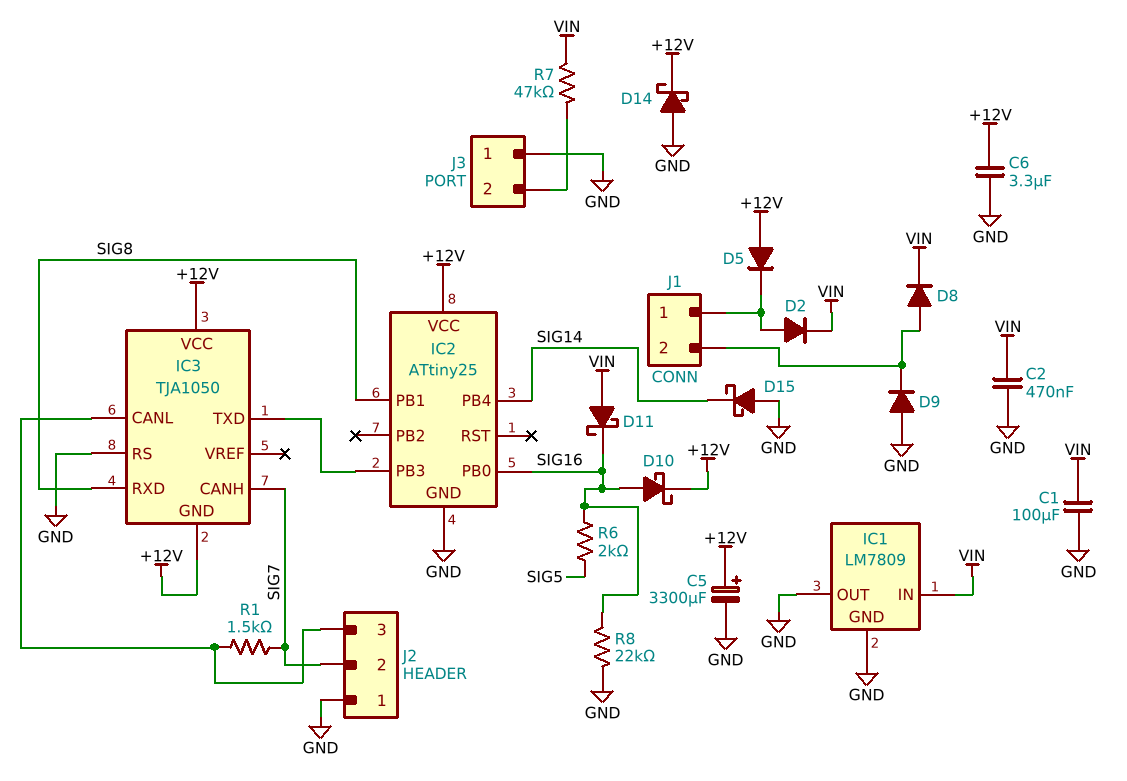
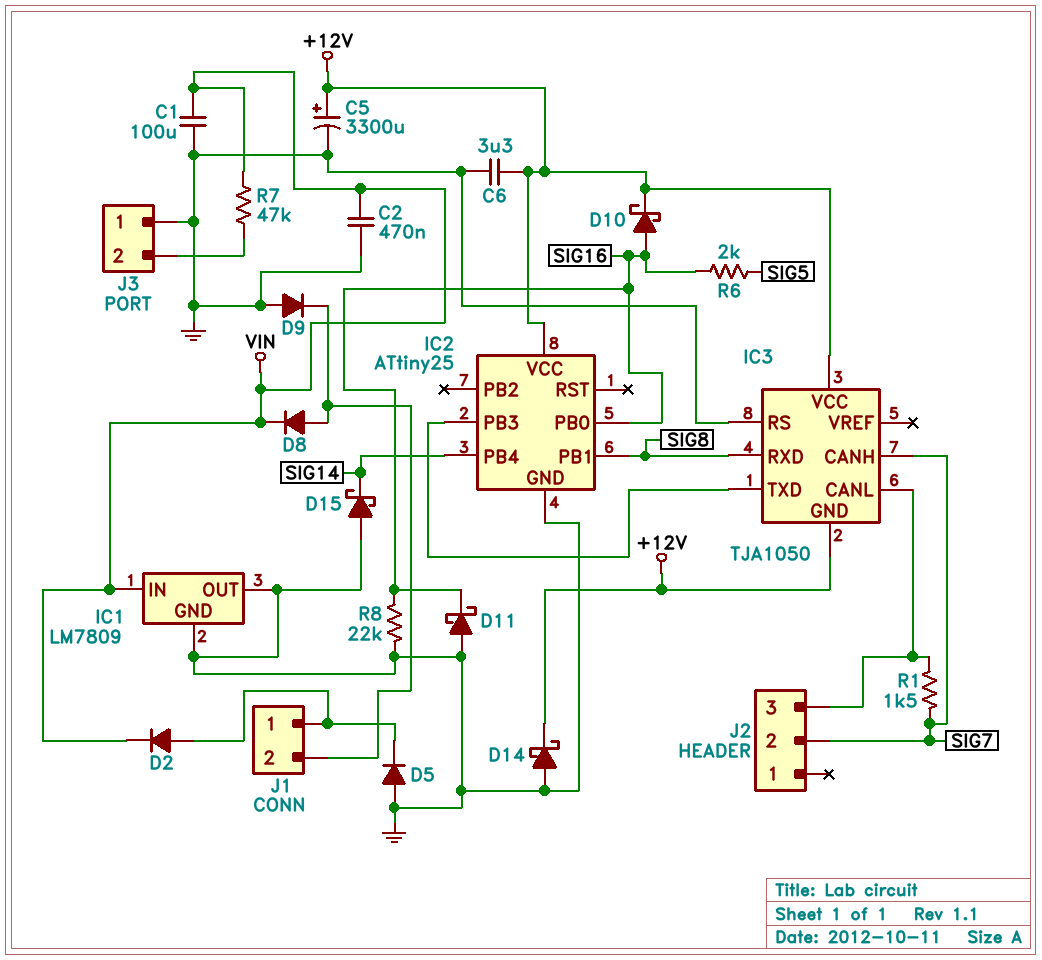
D5: diode (A +12V, K J1/1) -> diode (A GND, K J1/1)
D11: schottky (A VIN, K SIG16) -> schottky (A GND, K SIG16)
J2 pin 1: GND -> none

